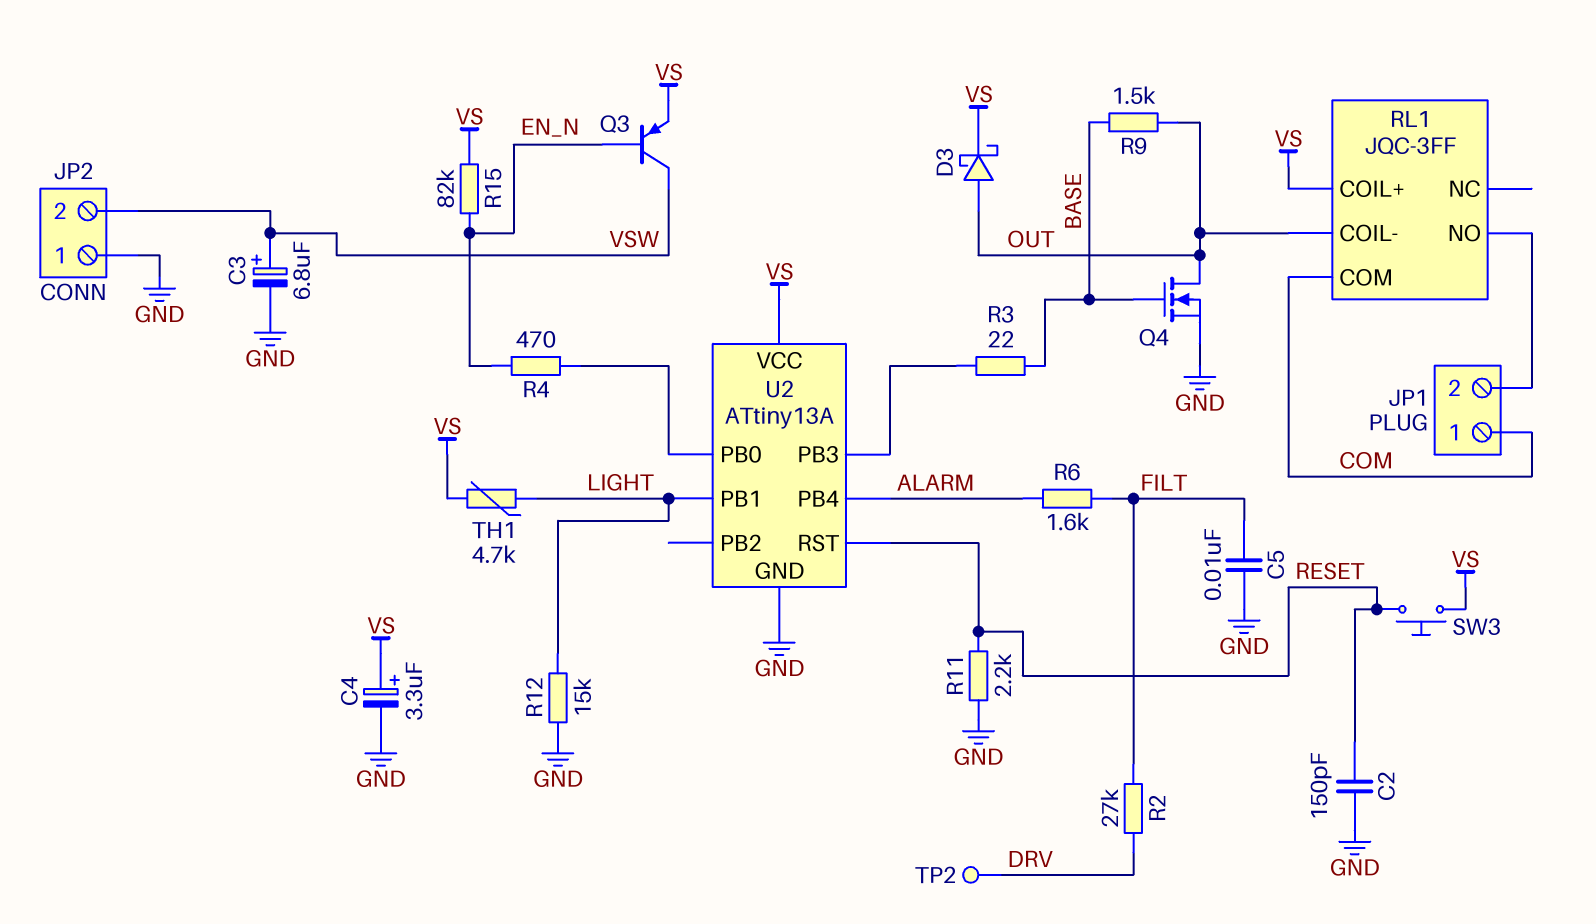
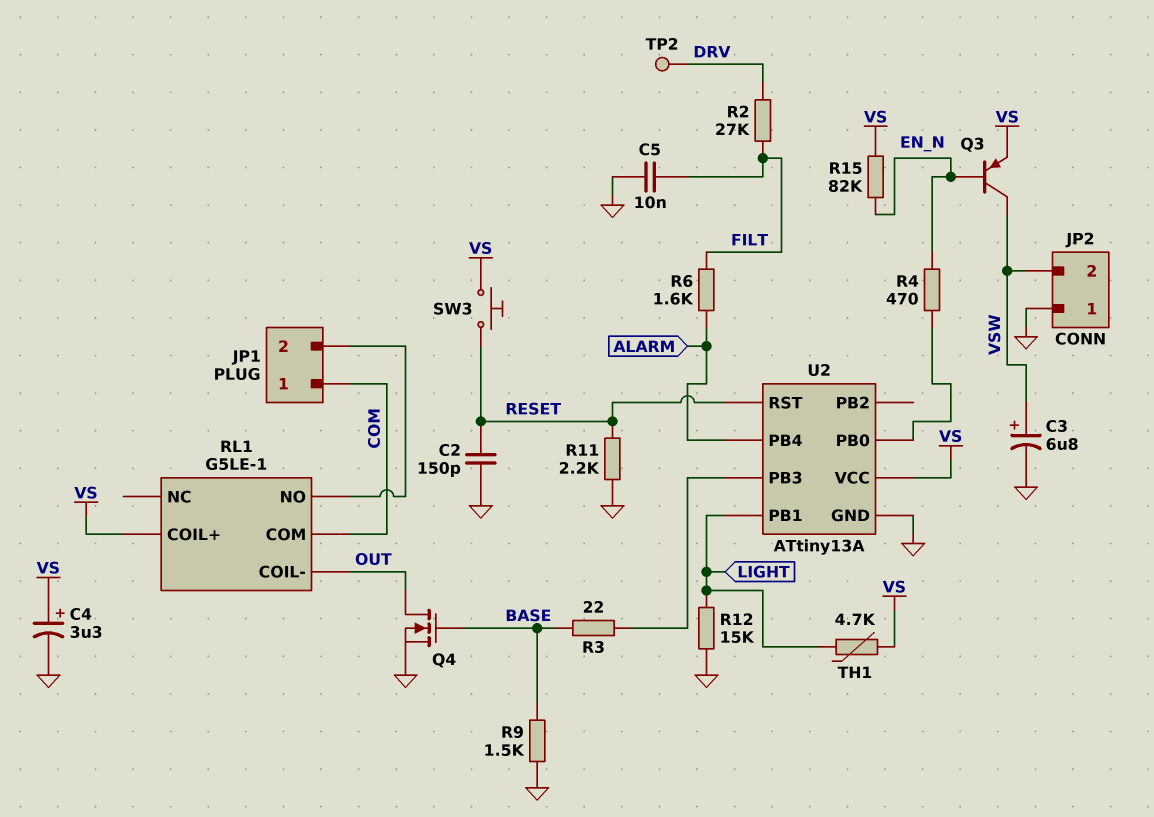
D3: schottky (A OUT, K VS) -> none
R9: 1.5k (BASE, OUT) -> 1.5k (BASE, GND)
RL1: JQC-3FF -> G5LE-1

